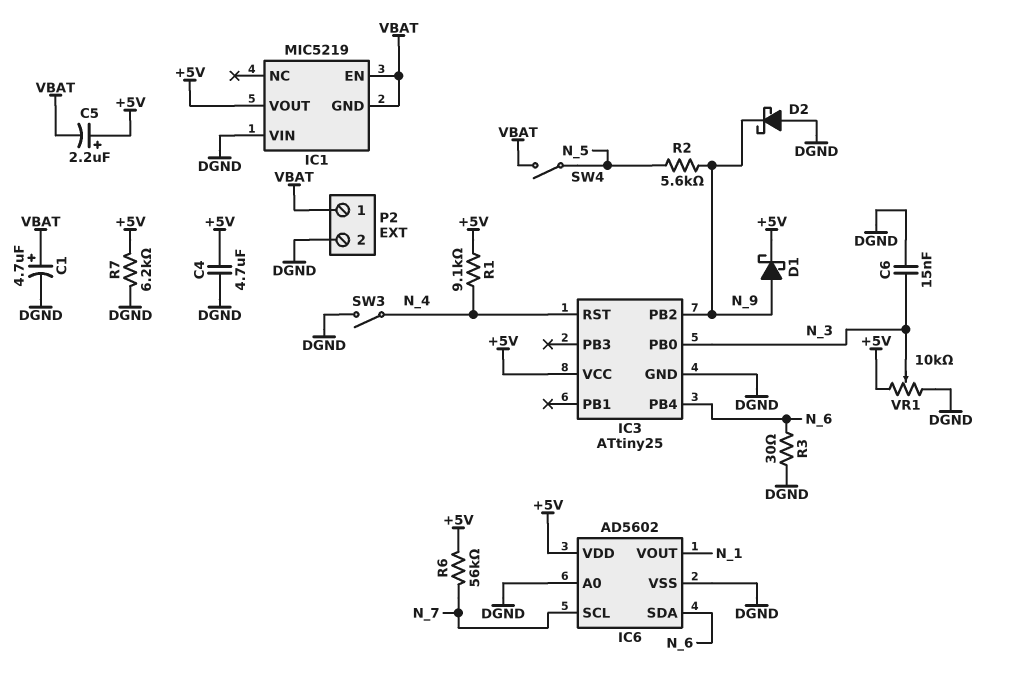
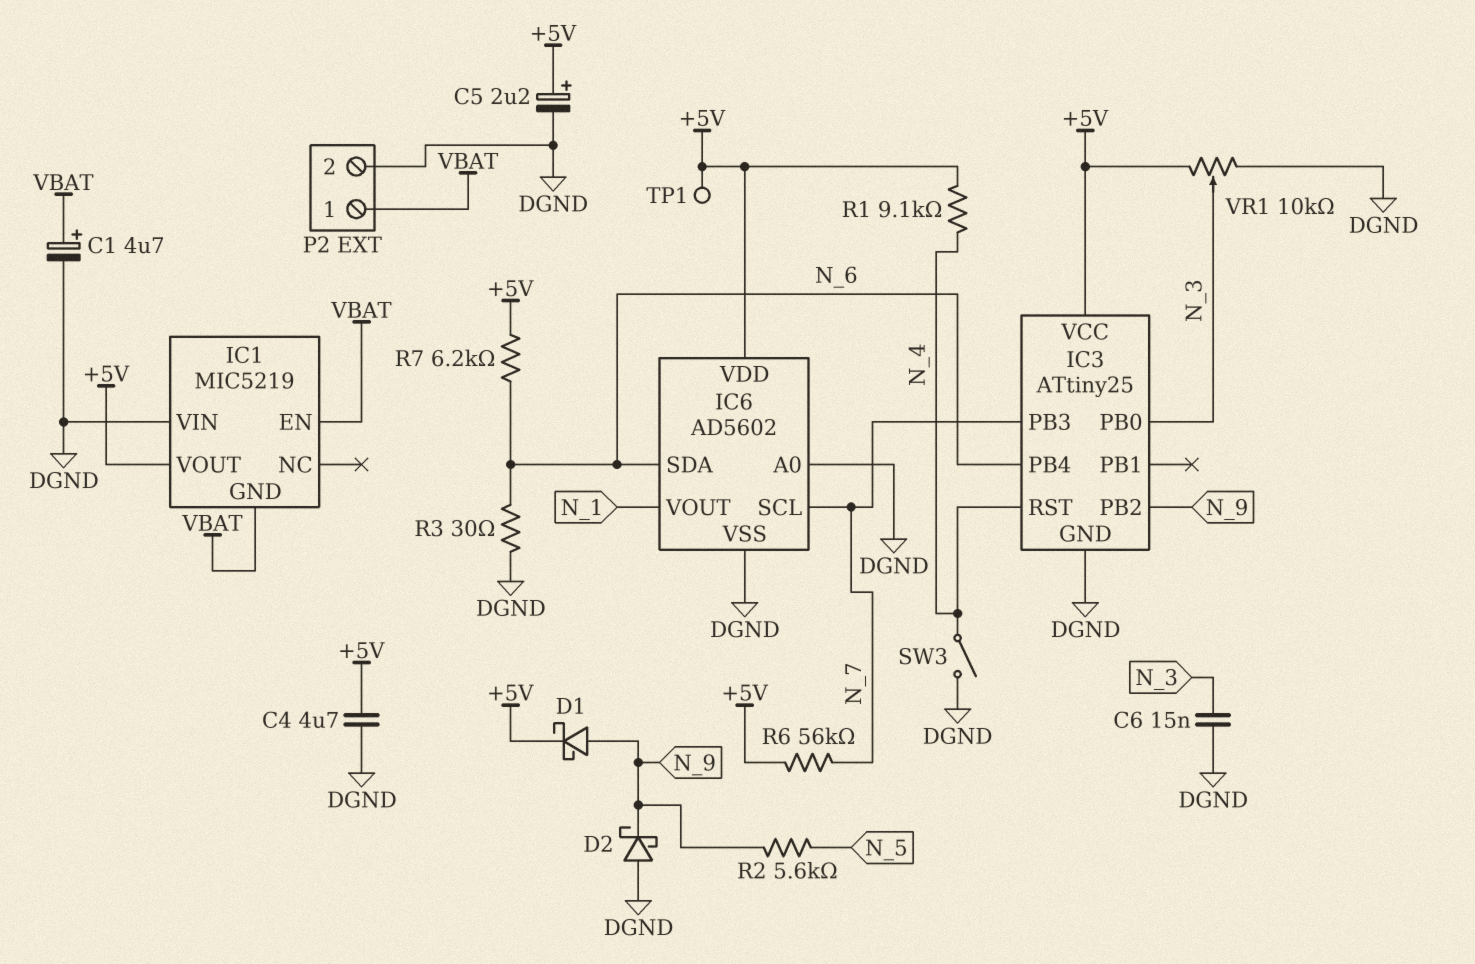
C5: 2.2uF (plus +5V, minus VBAT) -> 2.2uF (plus +5V, minus DGND)
IC3 pin PB3: none -> N_7
R7: 6.2k (+5V, DGND) -> 6.2k (+5V, N_6)
SW4: switch (N_5, VBAT) -> none
TP1: none -> test point (+5V)

